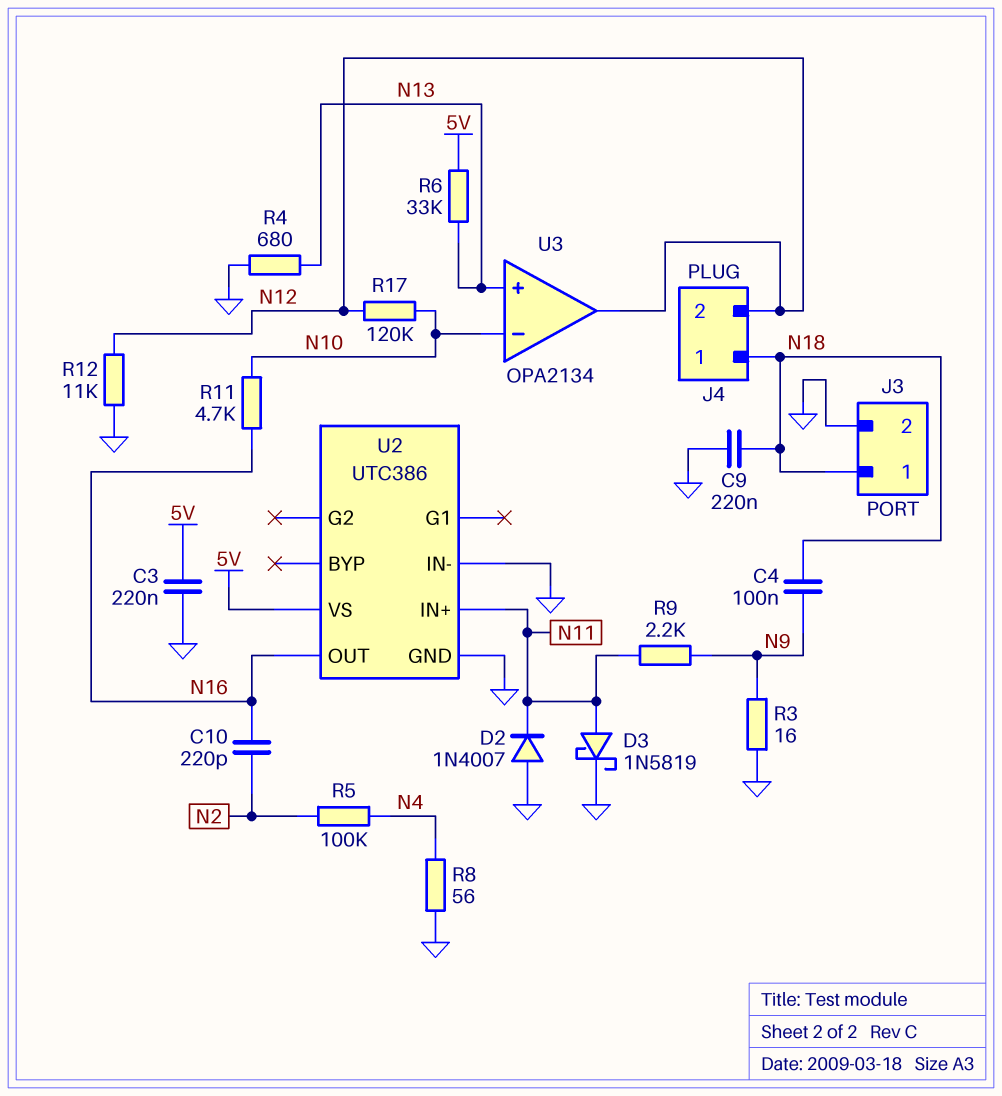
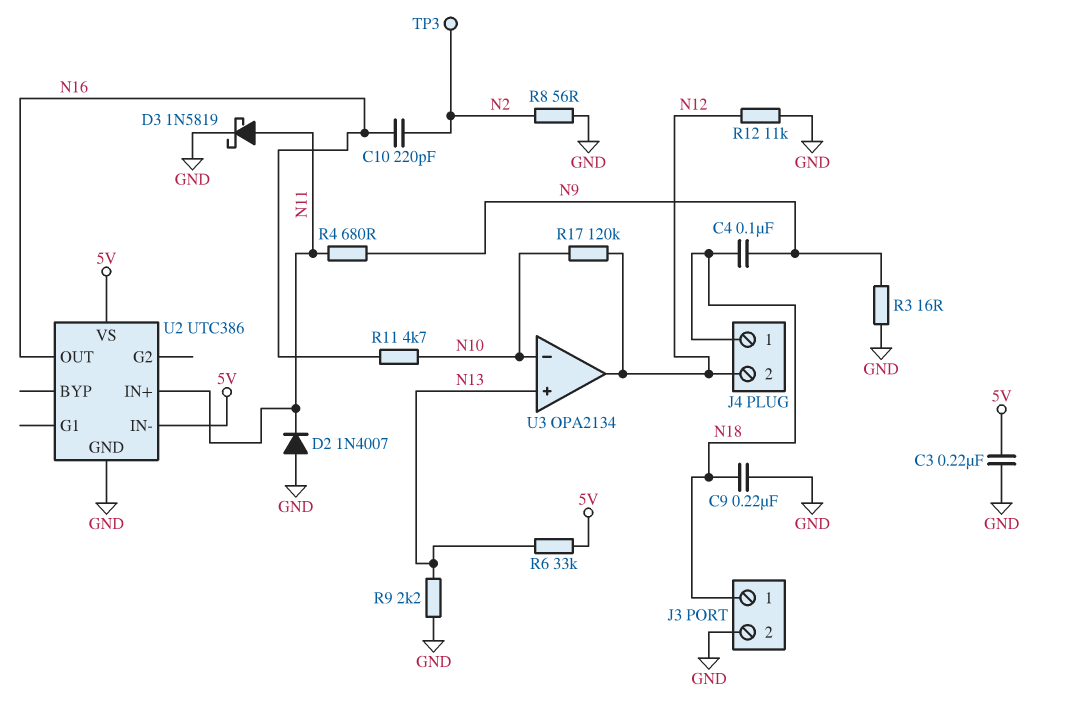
R4: 680 (GND, N13) -> 680 (N9, N11)
R5: 100k (N2, N4) -> none
R8: 56 (GND, N4) -> 56 (GND, N2)
R9: 2.2k (N9, N11) -> 2.2k (GND, N13)
TP3: none -> test point (N2)
U2 pin IN-: GND -> 5V

